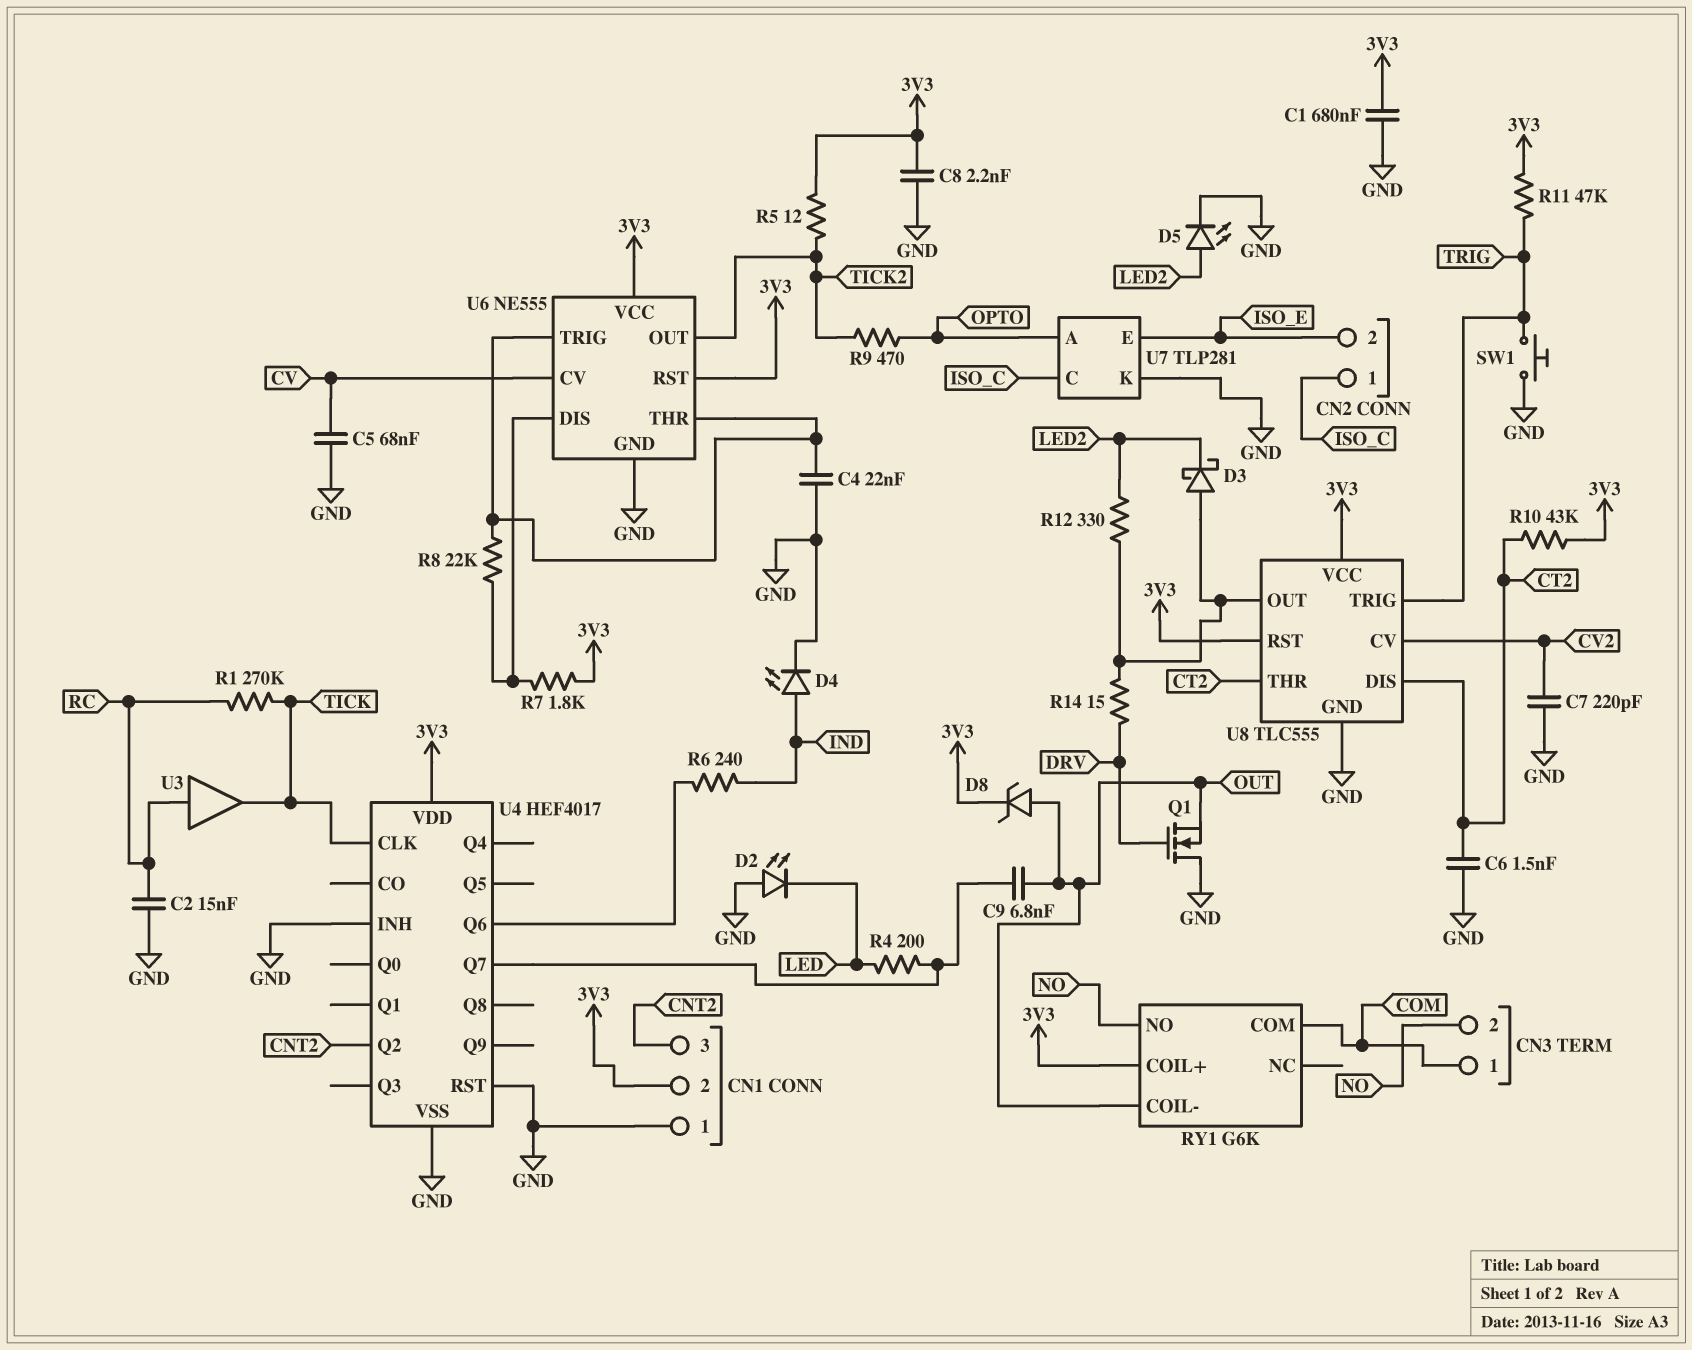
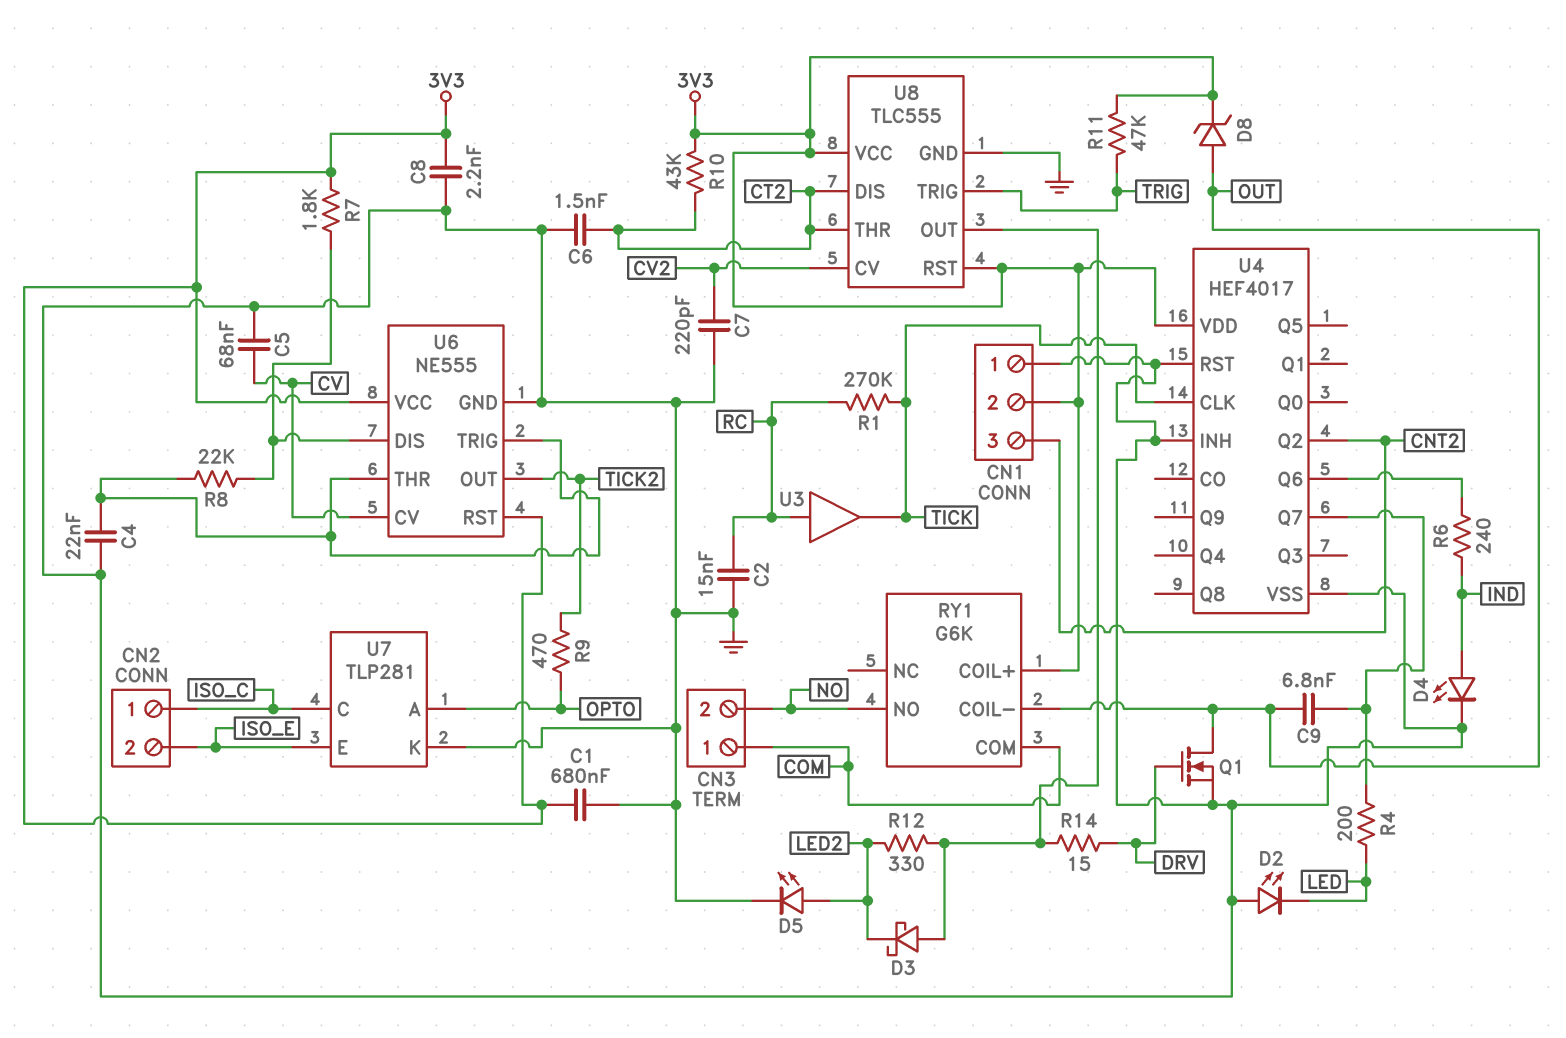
Q1: NMOS (G DRV, D GND, S OUT) -> NMOS (G DRV, D OUT, S GND)
R5: 12 (3V3, TICK2) -> none
SW1: button (GND, TRIG) -> none

